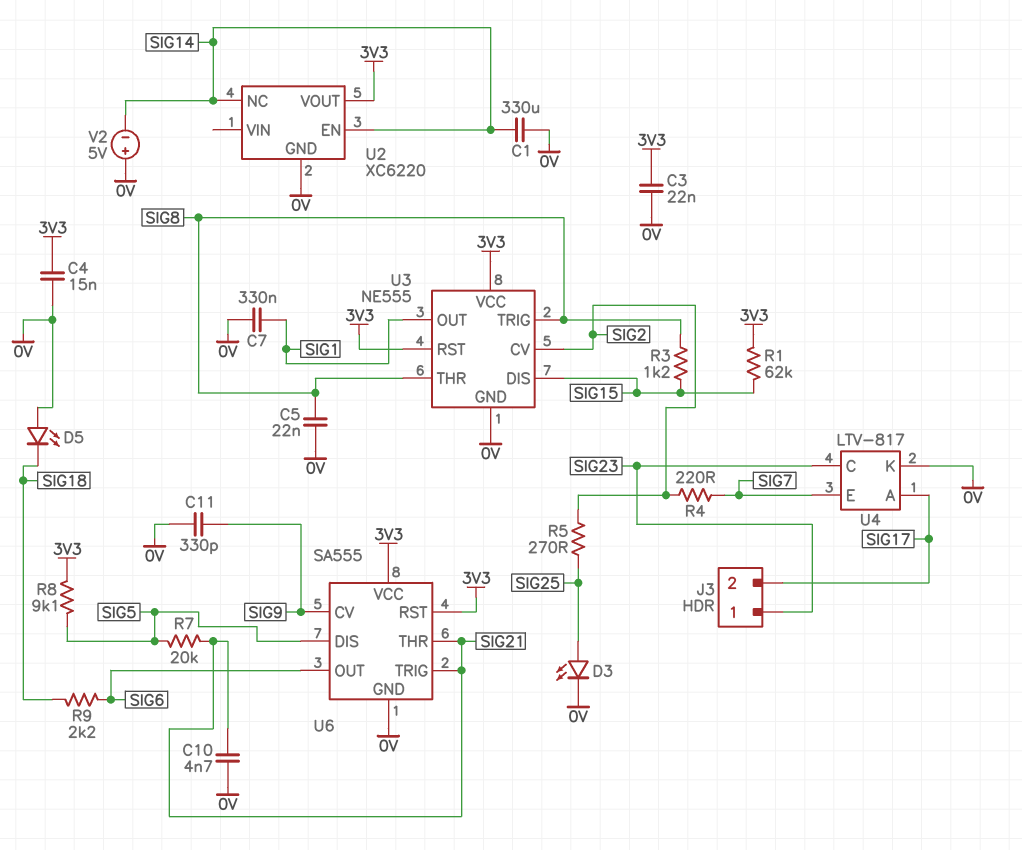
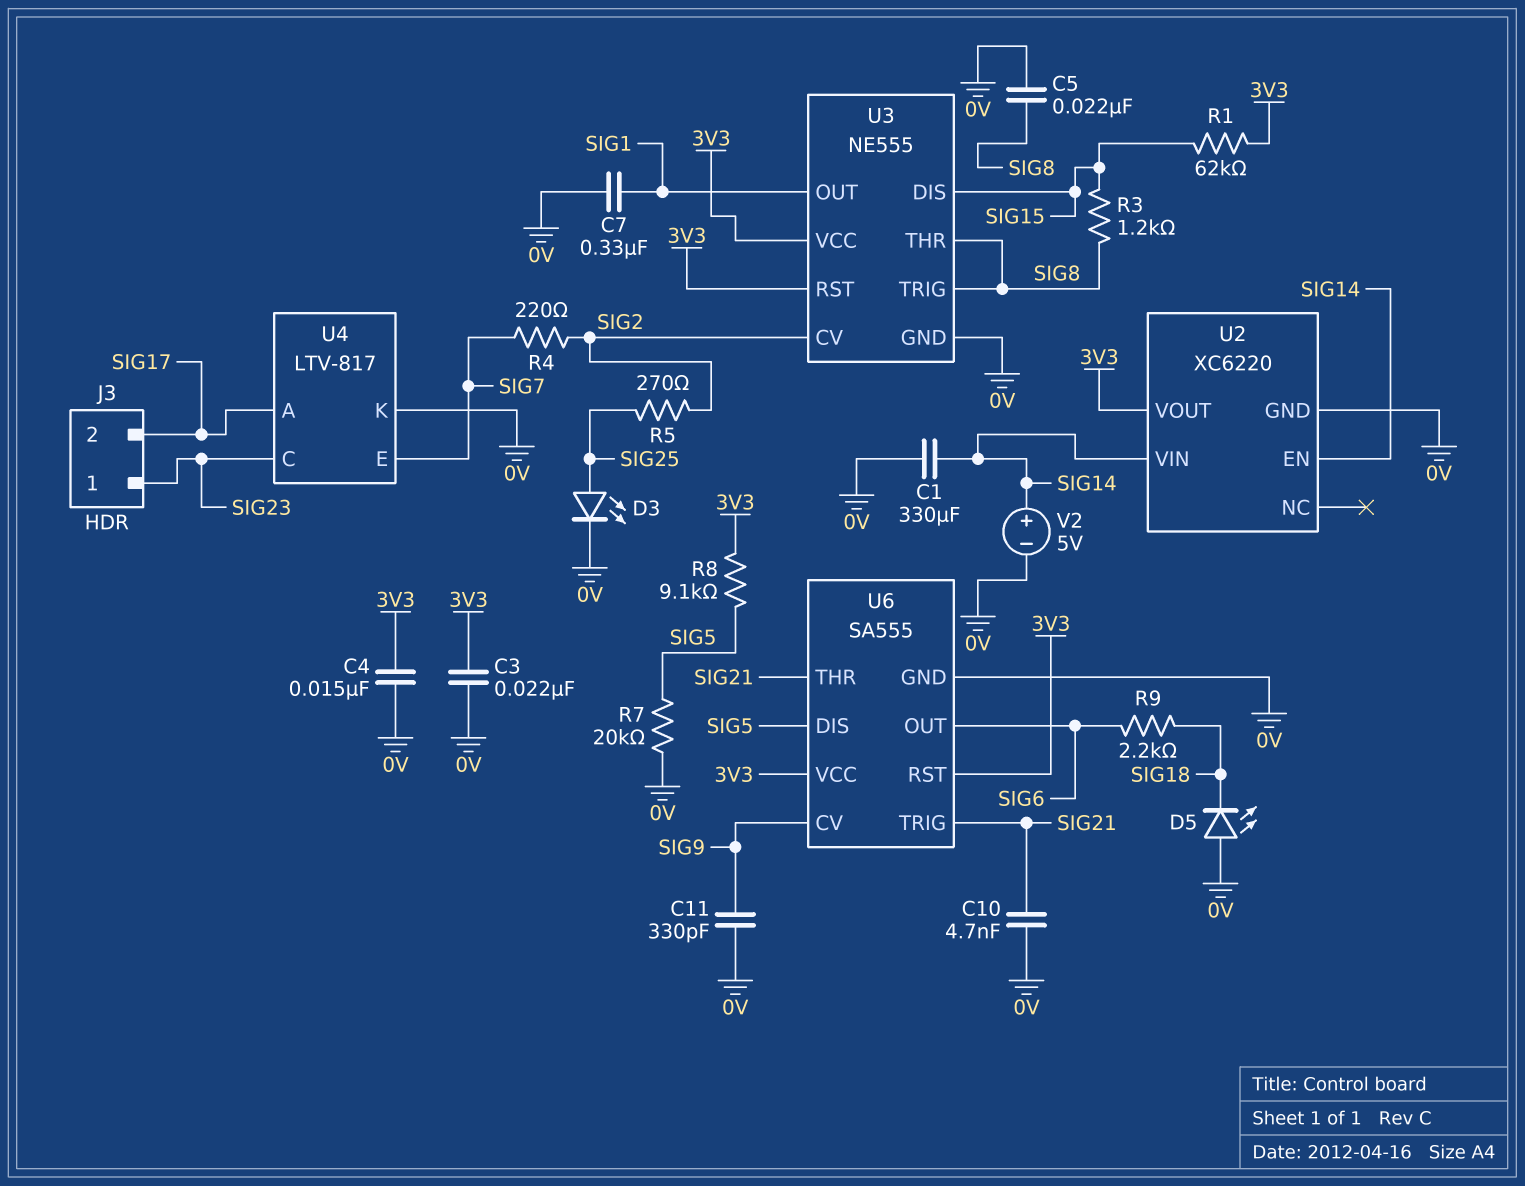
R7: 20k (SIG5, SIG21) -> 20k (0V, SIG5)
U2 pin NC: SIG14 -> none
U2 pin VIN: none -> SIG14
V2: 5V (plus 0V, minus SIG14) -> 5V (plus SIG14, minus 0V)

